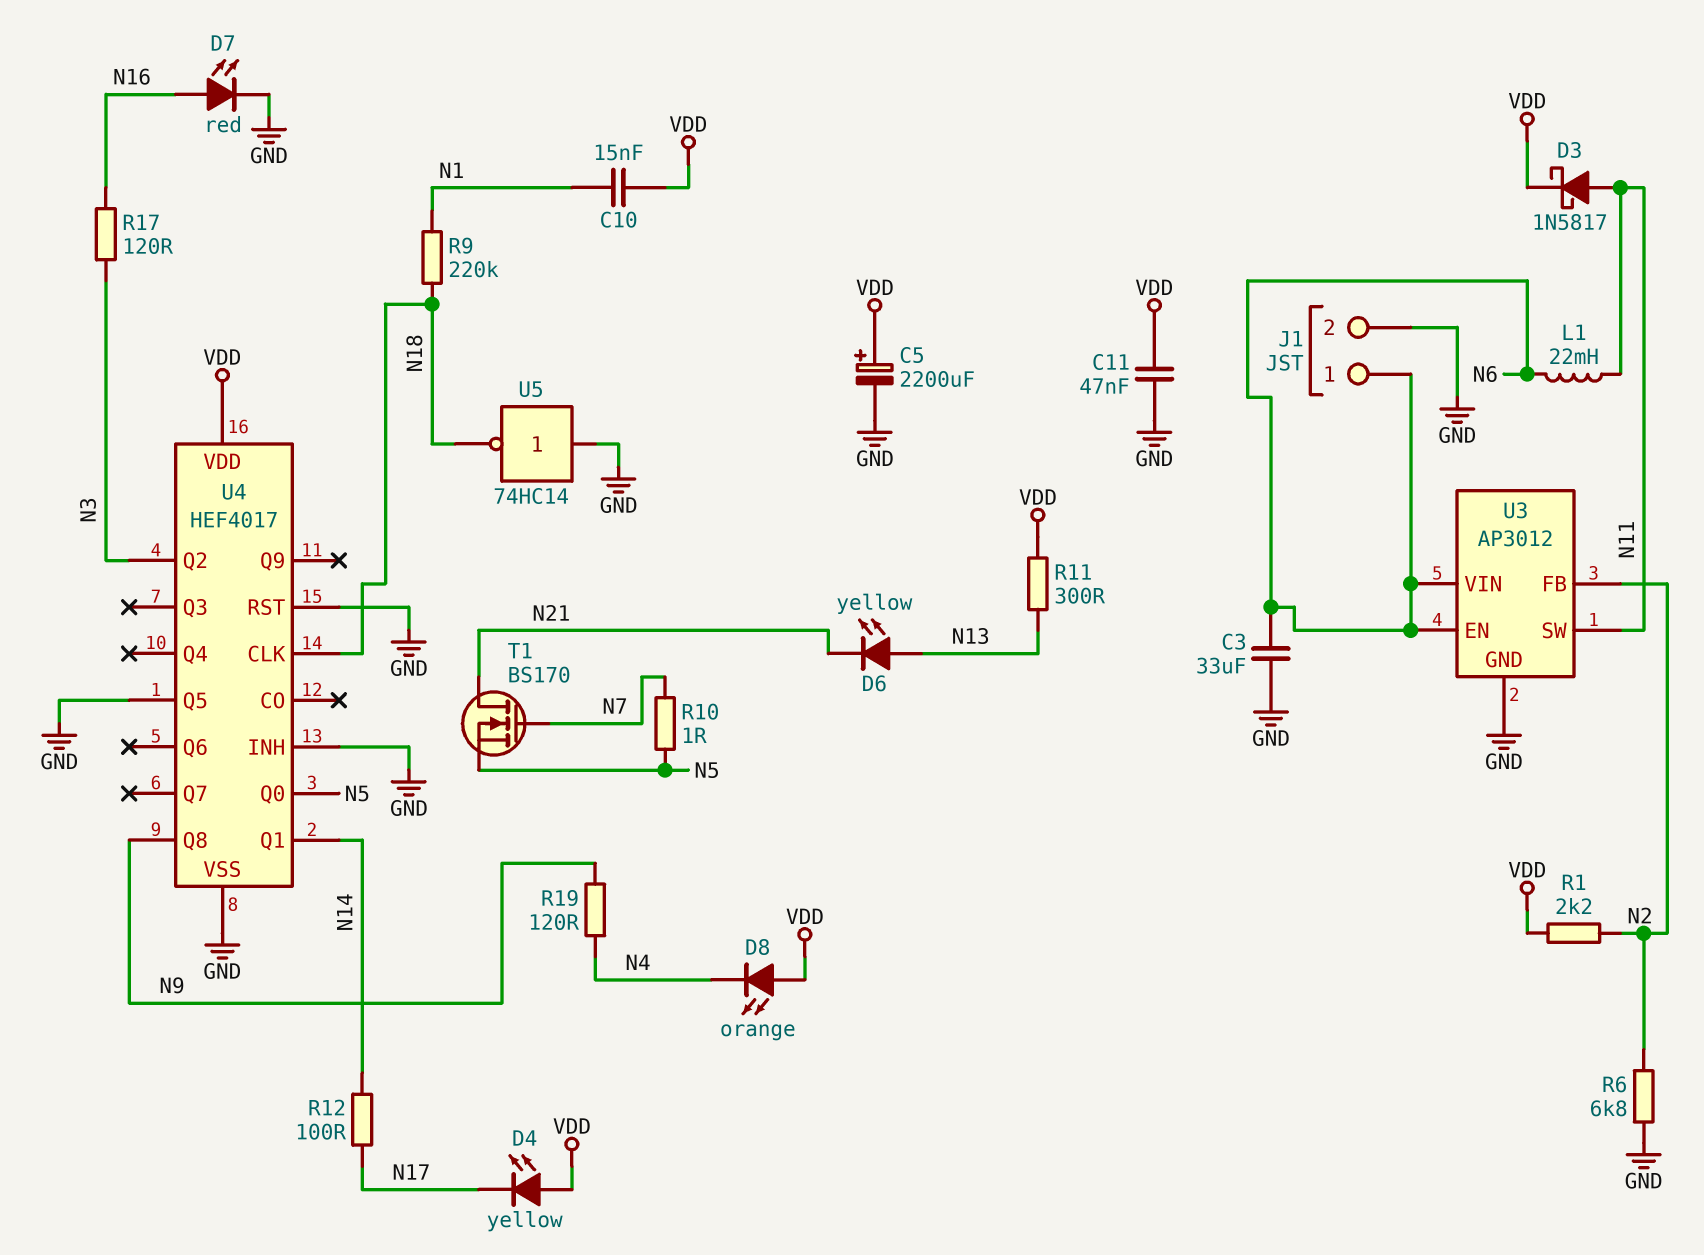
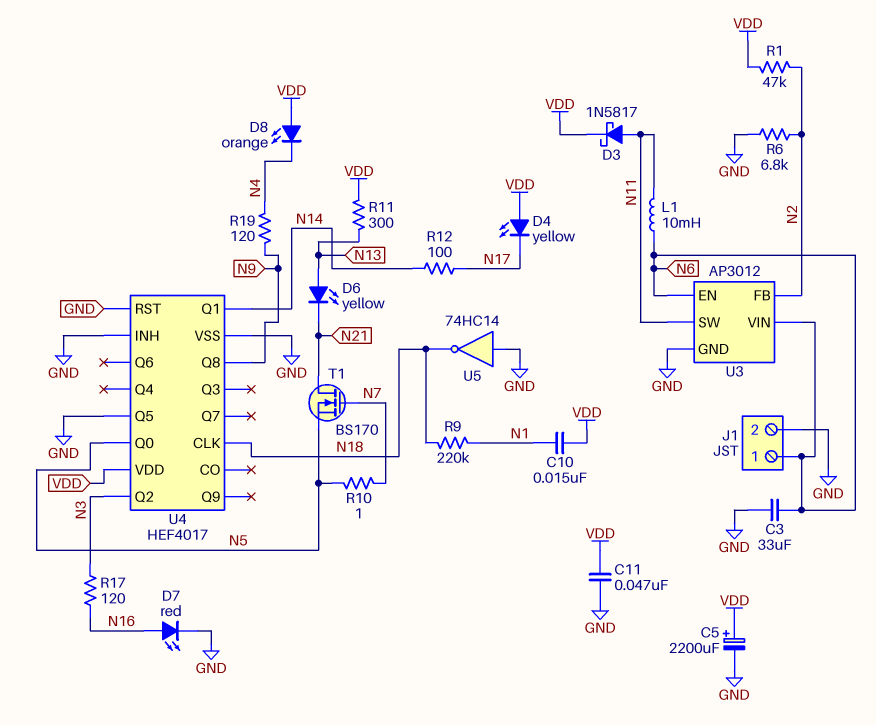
L1: 22mH (N6, N11) -> 10mH (N6, N11)
R1: 2.2k (N2, VDD) -> 47k (N2, VDD)

